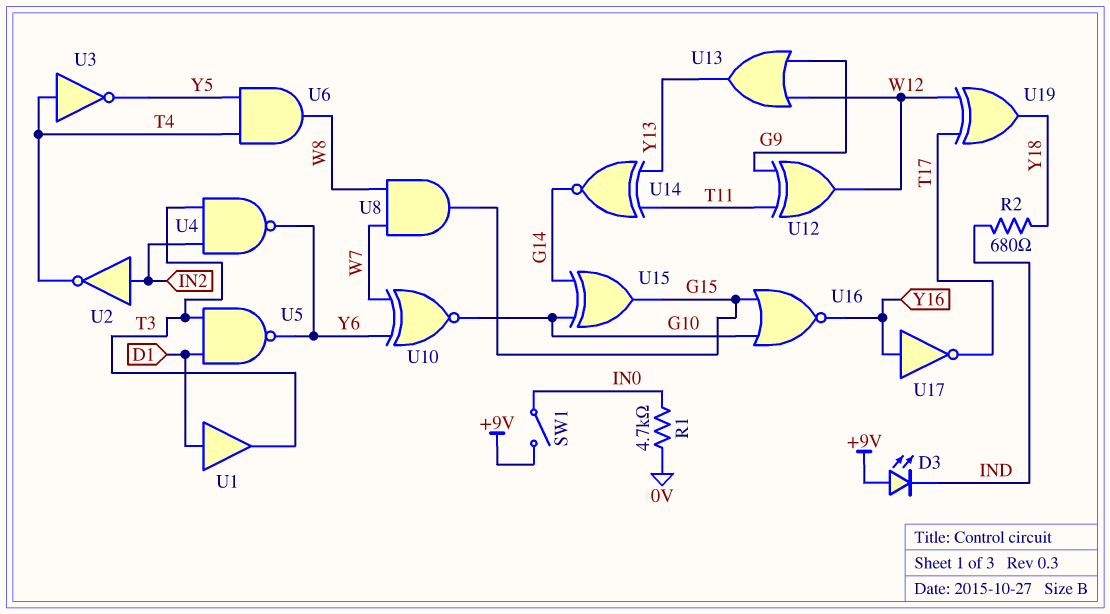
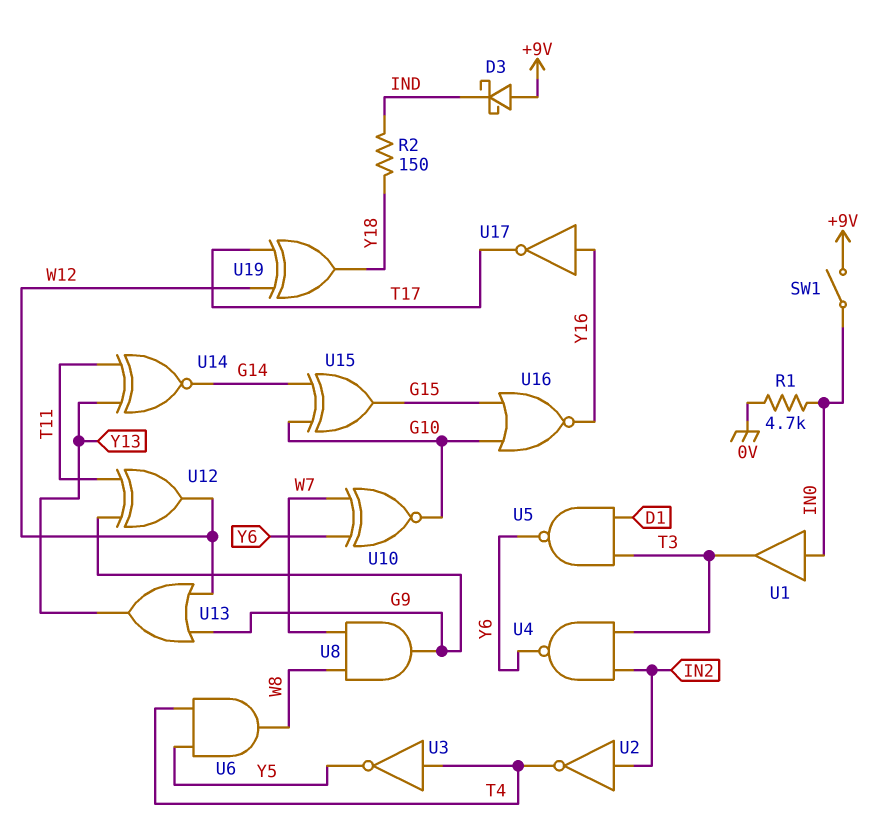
D3: LED (A +9V, K IND) -> schottky (A +9V, K IND)
R2: 680 (IND, Y18) -> 150 (IND, Y18)
U1: buffer (in D1, out T3) -> buffer (in IN0, out T3)
U8: AND (in W7, in W8, out G15) -> AND (in W7, in W8, out G9)

